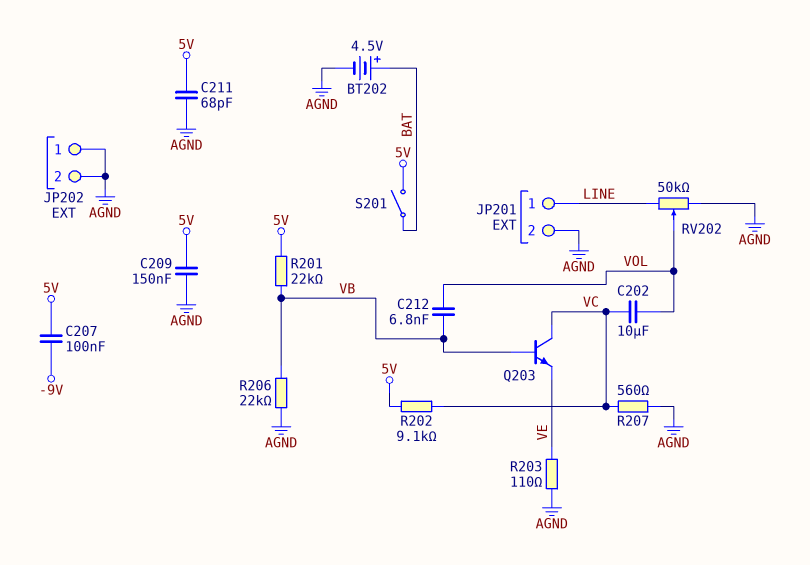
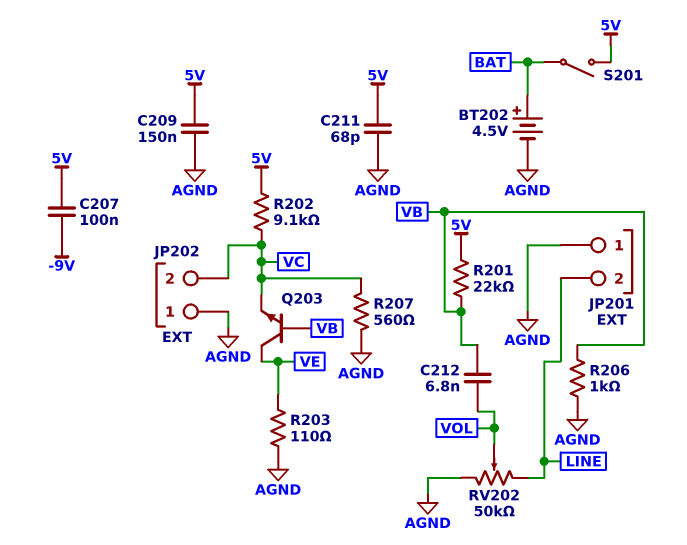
C202: 10uF (VC, VOL) -> none
JP201 pin 1: LINE -> AGND
JP201 pin 2: AGND -> LINE
JP202 pin 2: AGND -> VC
Q203: NPN (B VB, C VC, E VE) -> NPN (B VB, C VE, E VC)
R206: 22k (AGND, VB) -> 1k (AGND, VB)

